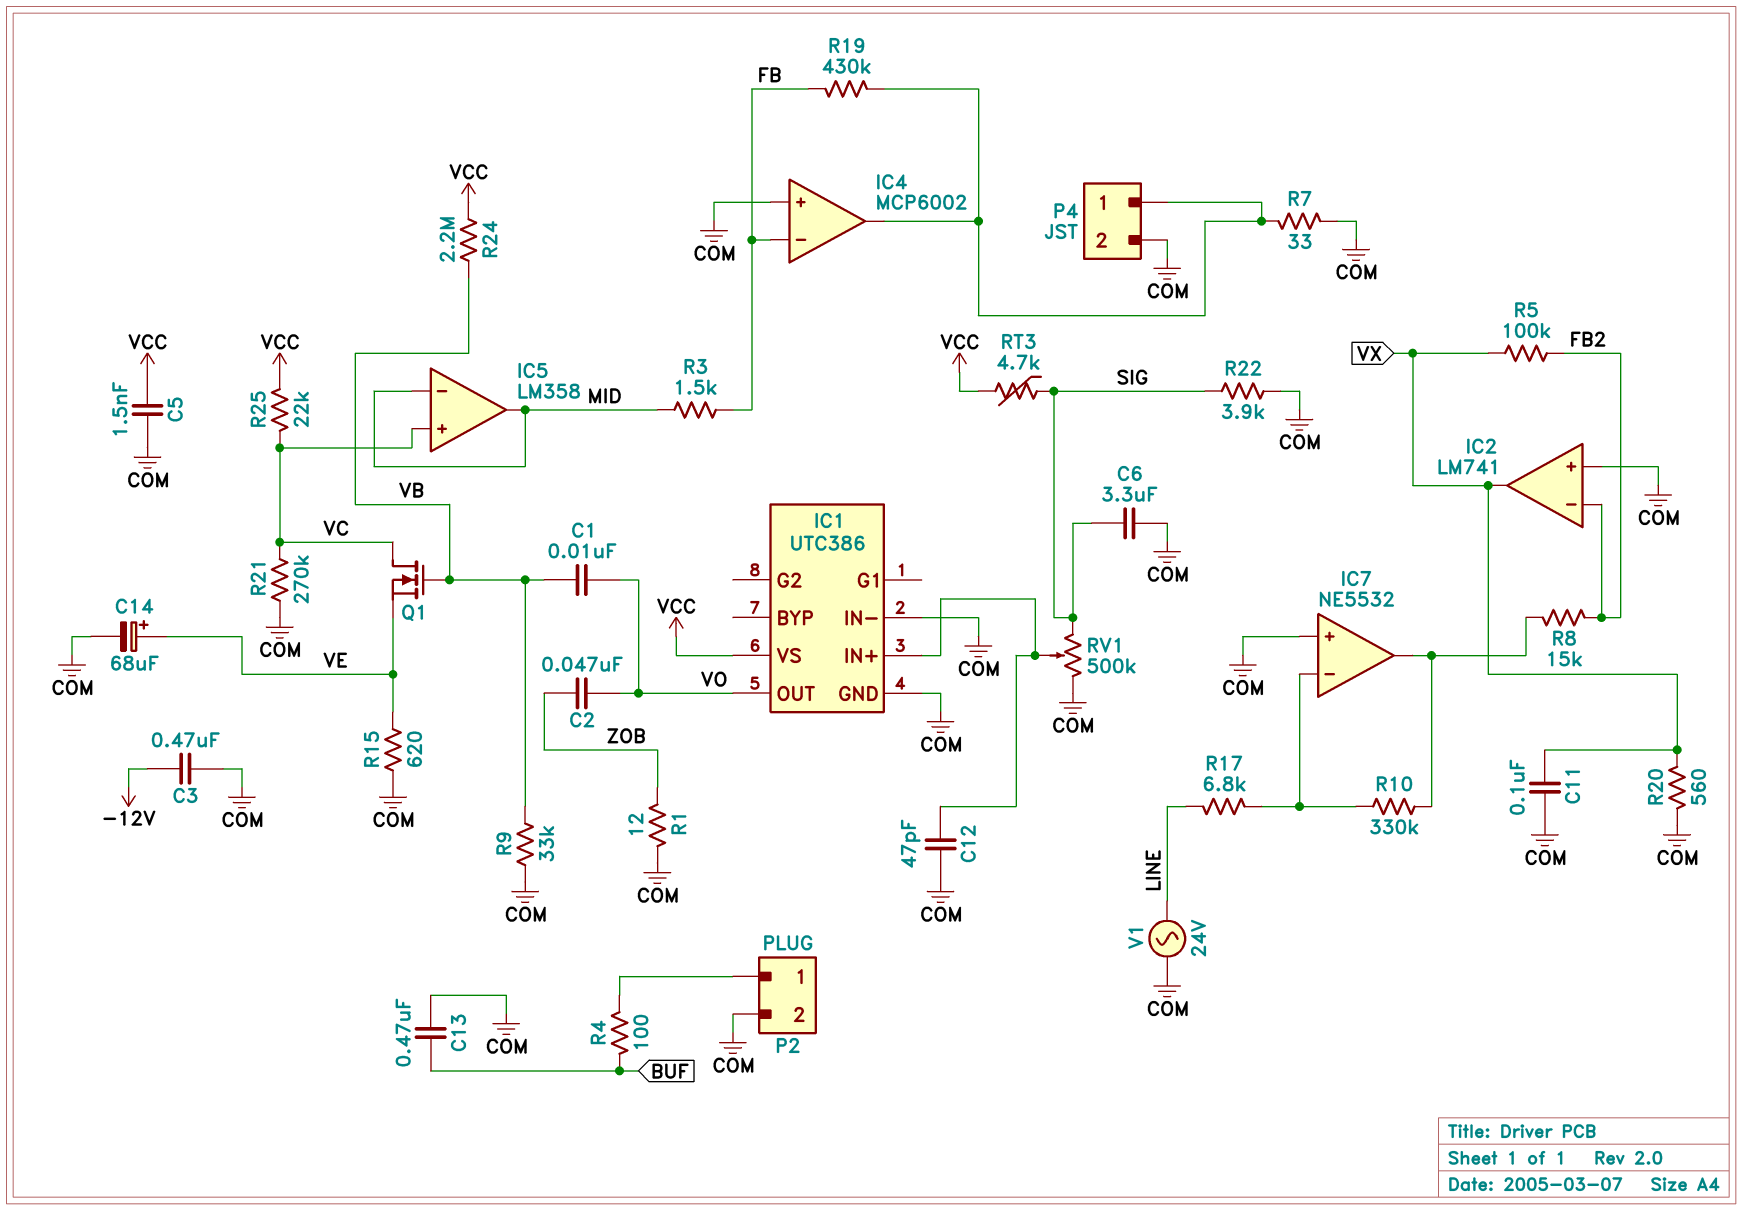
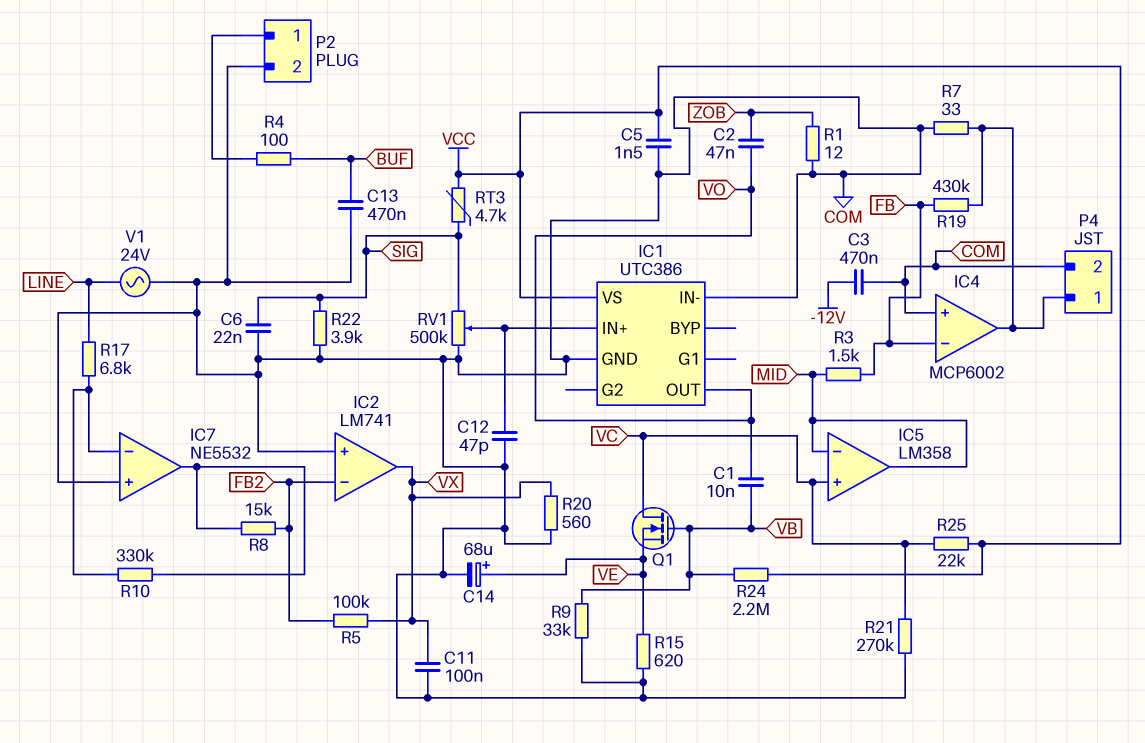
C6: 3.3uF (COM, SIG) -> 22nF (COM, SIG)

